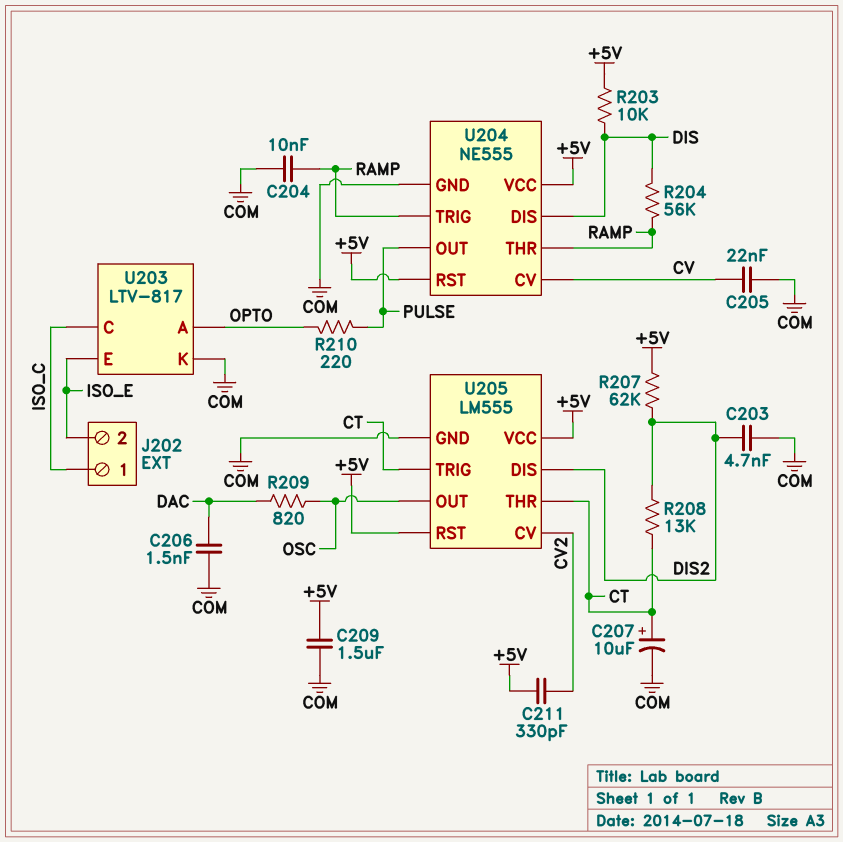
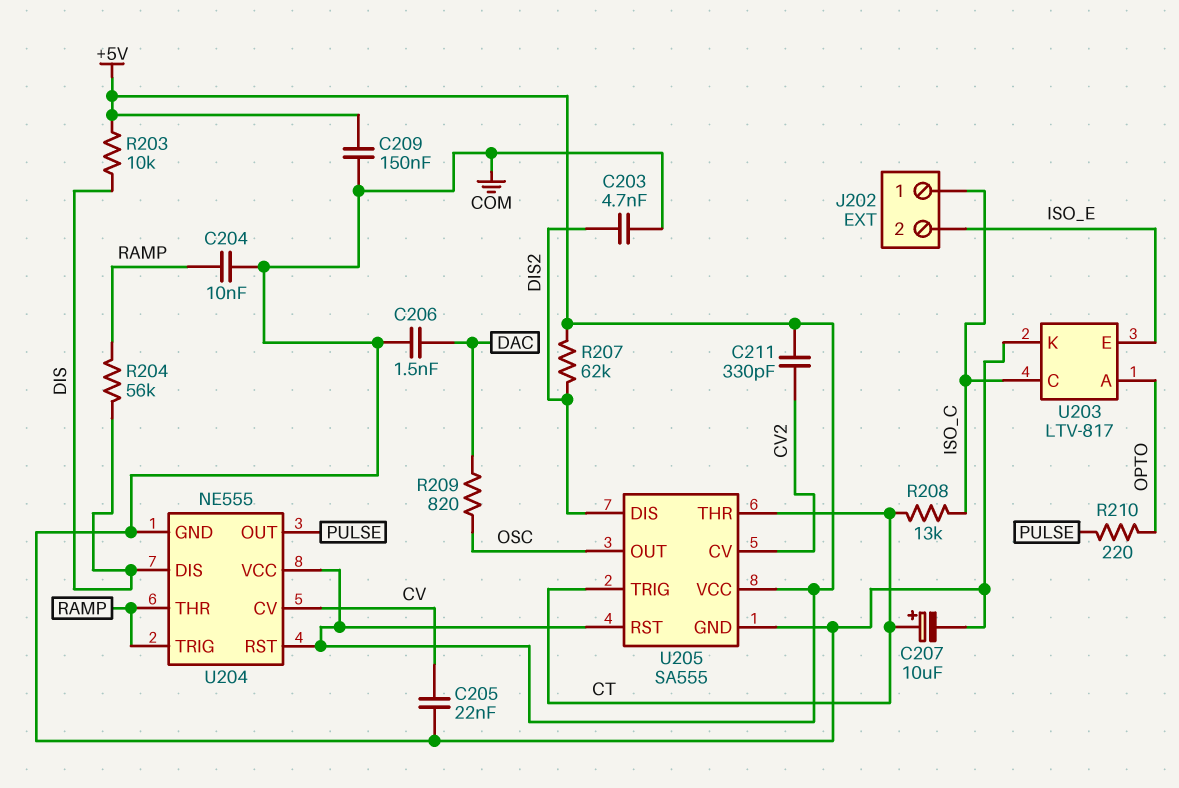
C209: 1.5uF (+5V, COM) -> 150nF (+5V, COM)
R208: 13k (CT, DIS2) -> 13k (CT, ISO_C)
U205: LM555 -> SA555

